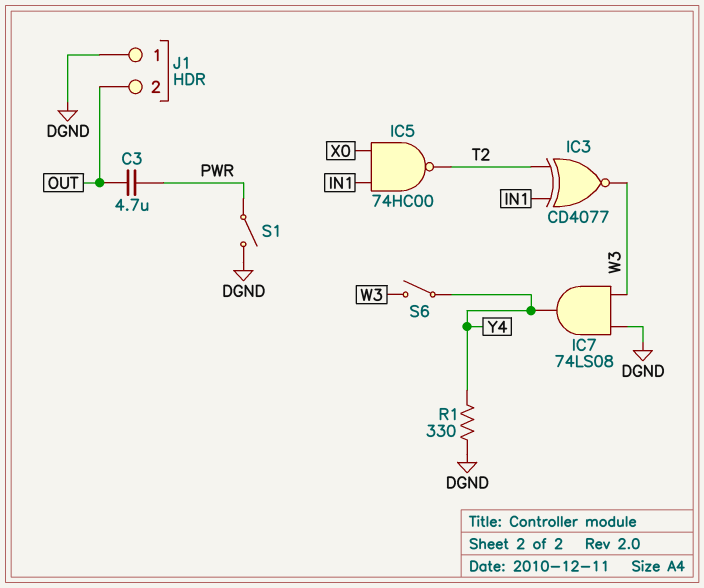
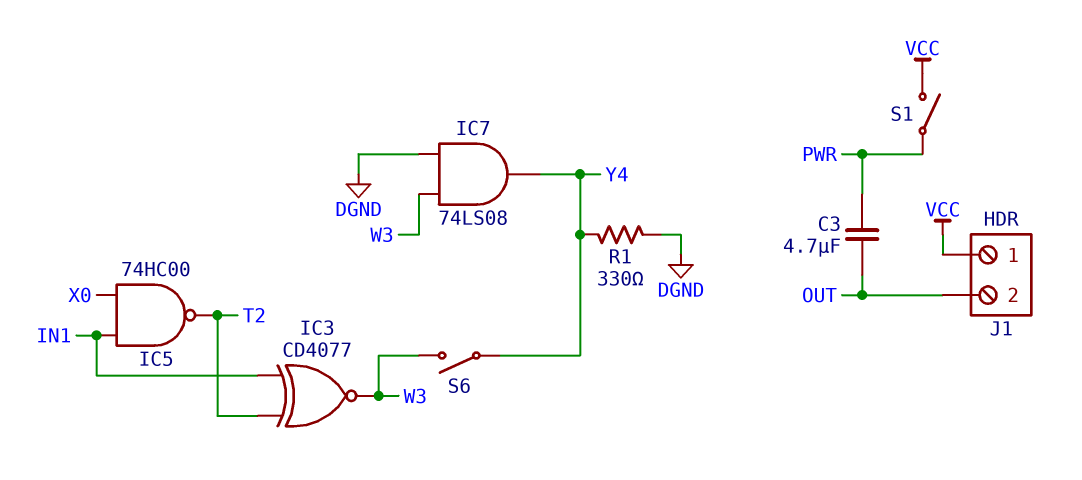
J1 pin 1: DGND -> VCC
S1: switch (DGND, PWR) -> switch (PWR, VCC)

